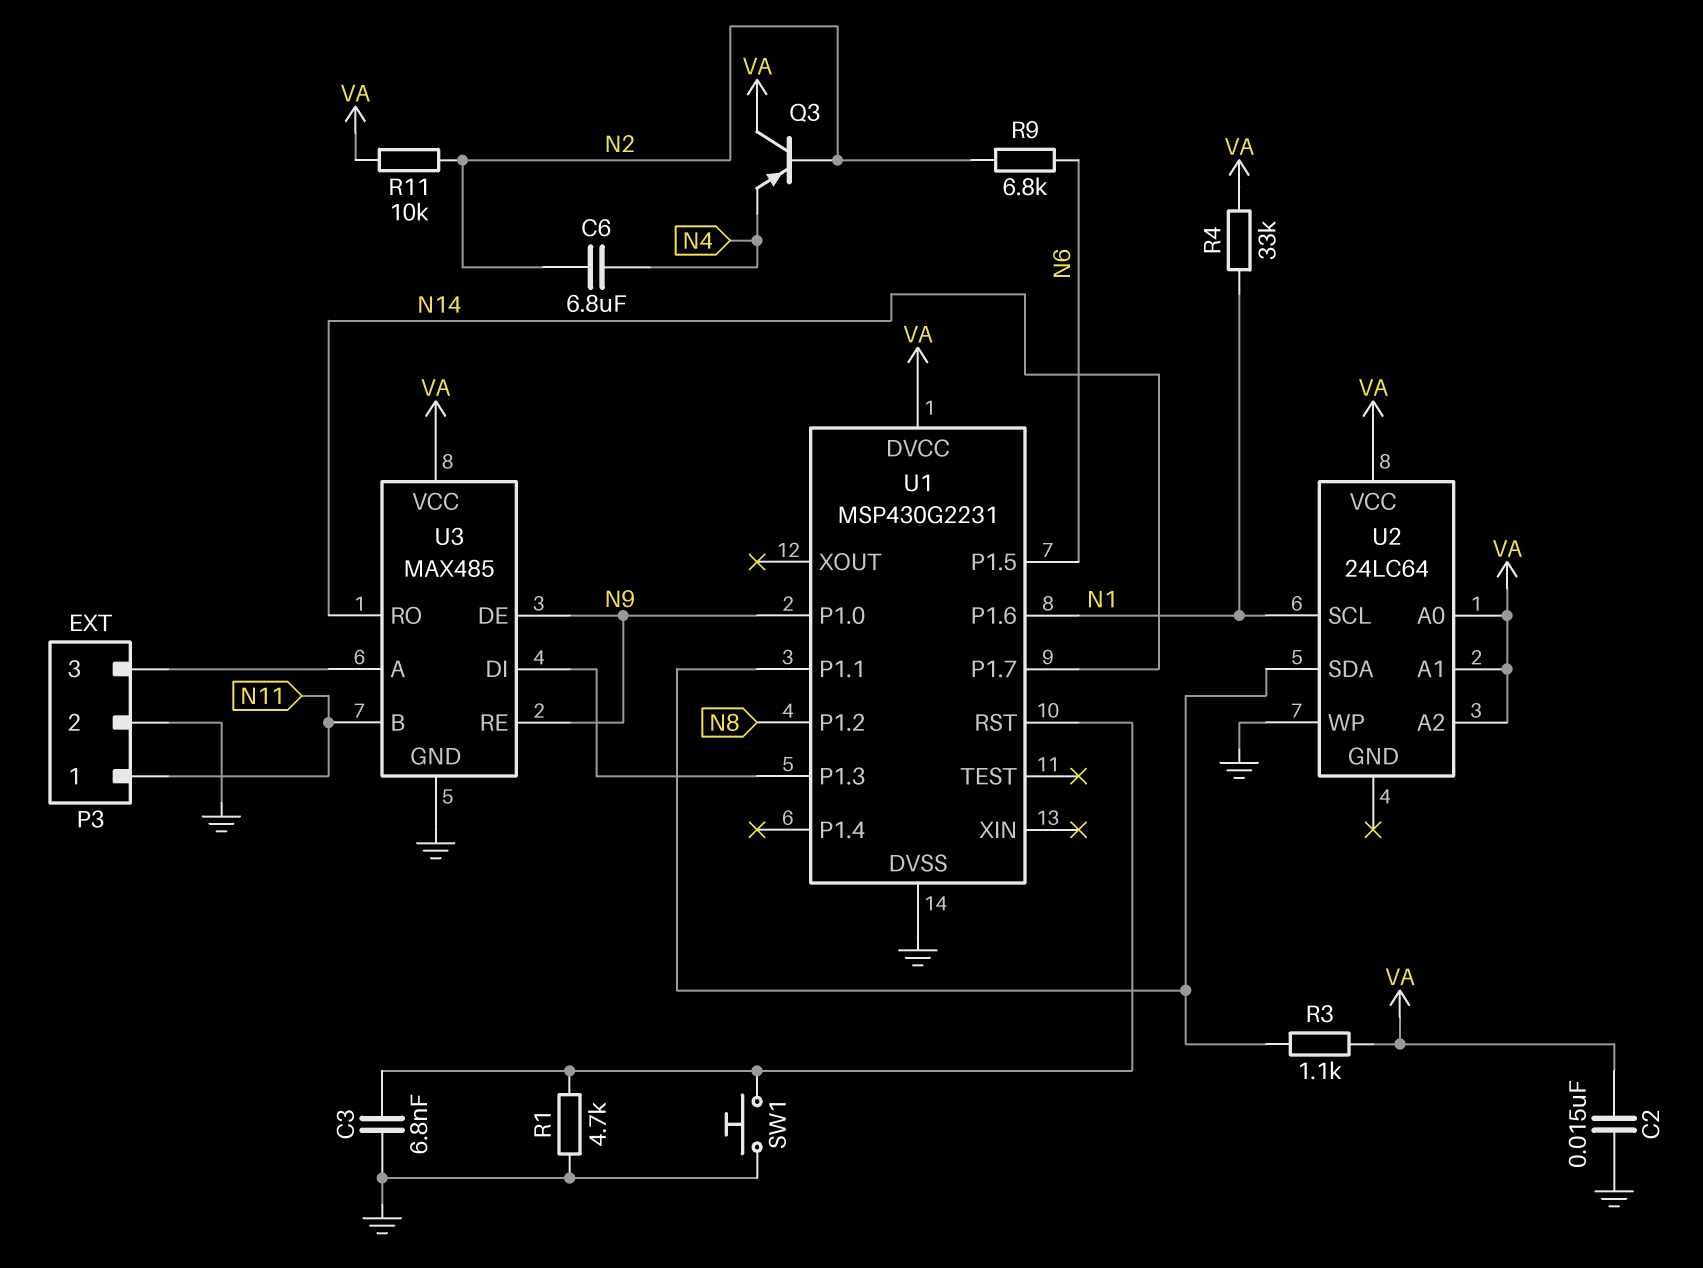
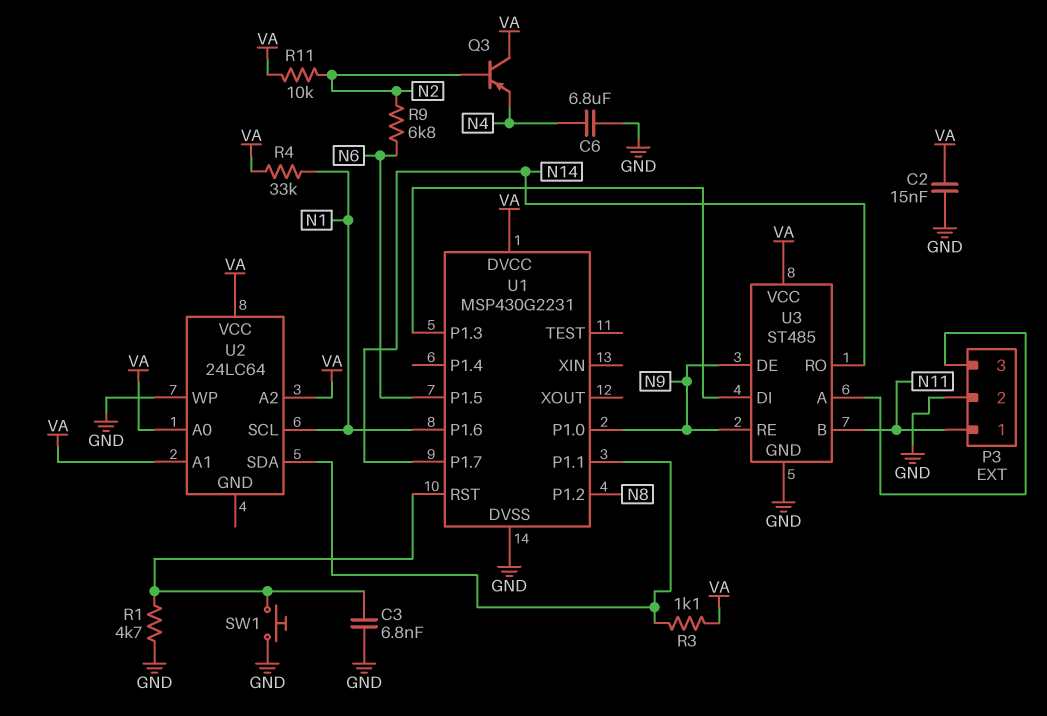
C6: 6.8uF (N2, N4) -> 6.8uF (GND, N4)
U3: MAX485 -> ST485

